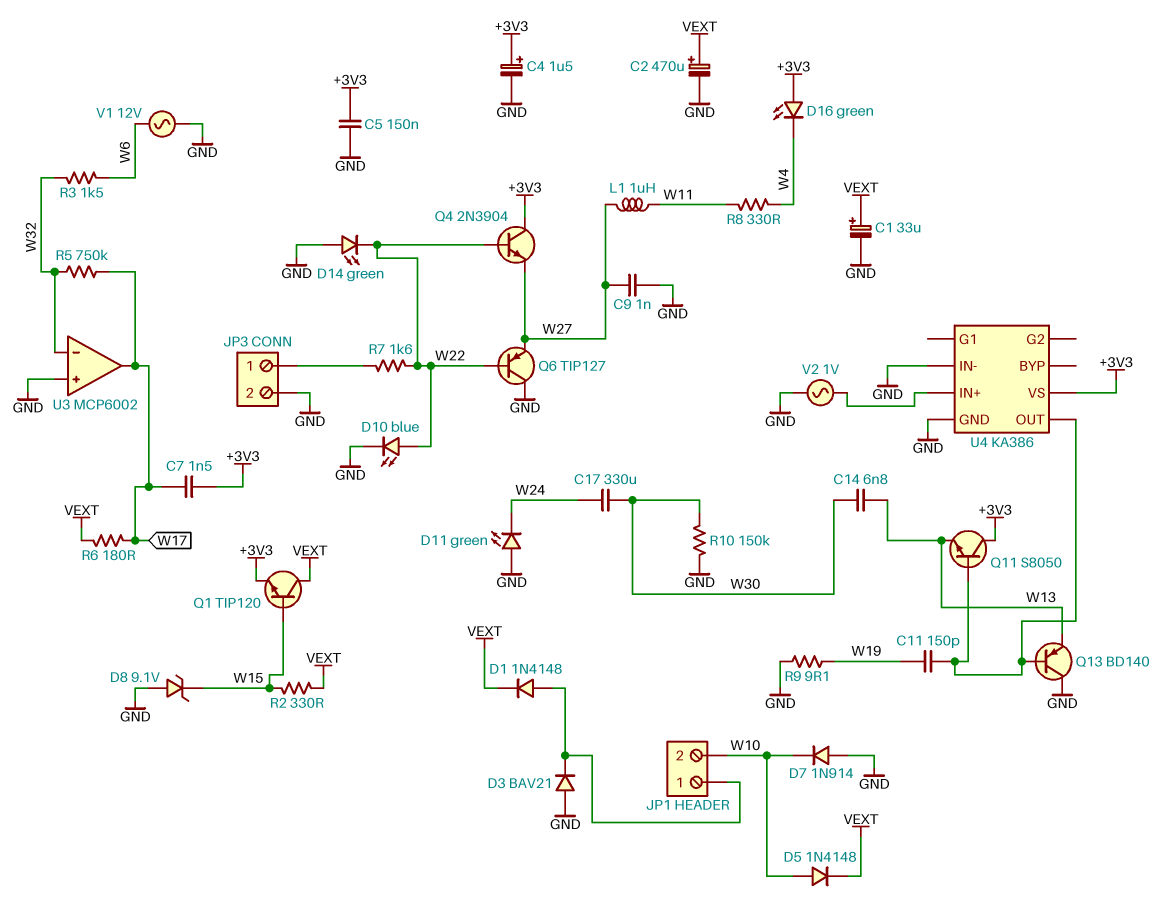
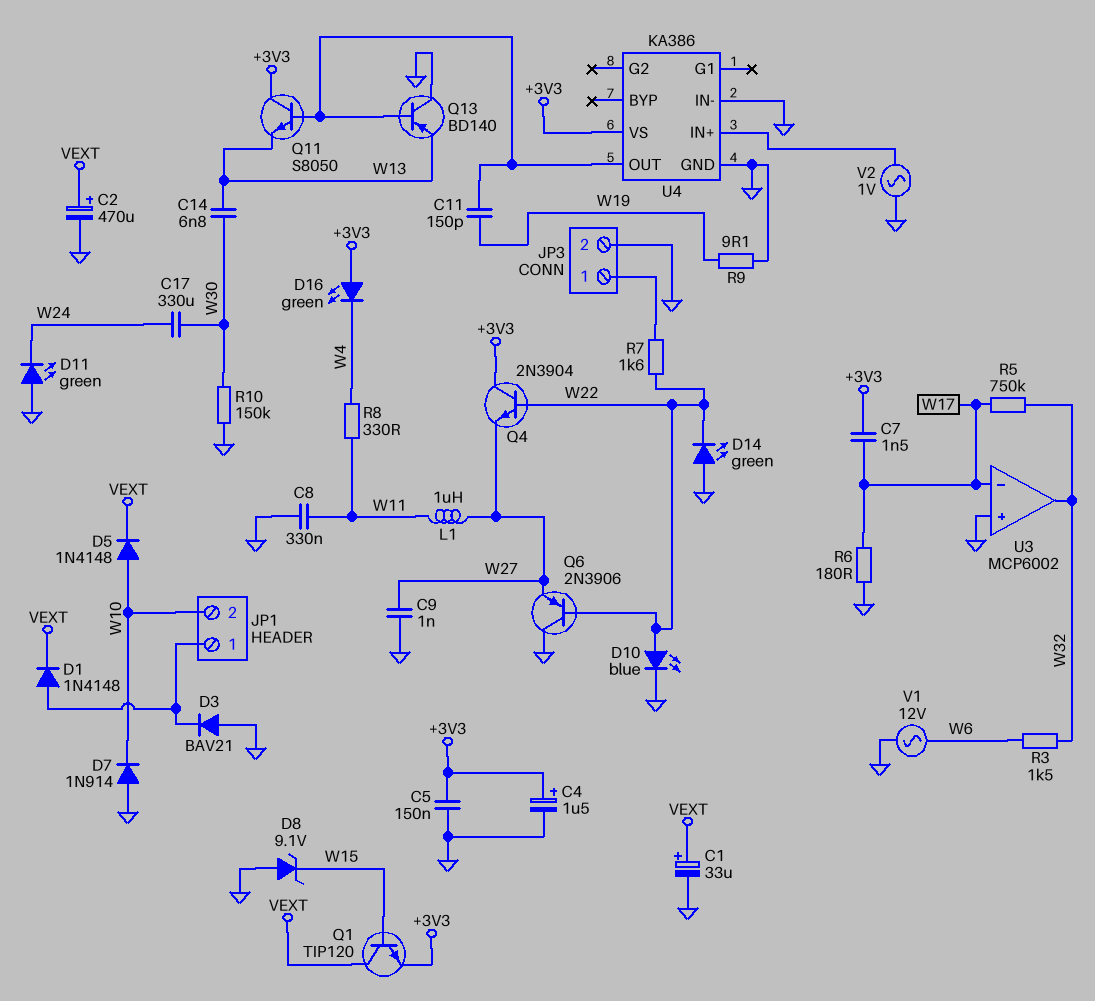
C8: none -> 330nF (GND, W11)
Q6: PNP TIP127 (B W22, C GND, E W27) -> PNP 2N3906 (B W22, C GND, E W27)
R2: 330 (VEXT, W15) -> none
R6: 180 (VEXT, W17) -> 180 (GND, W17)
U3 pin in-: W32 -> W17
U3 pin out: W17 -> W32

